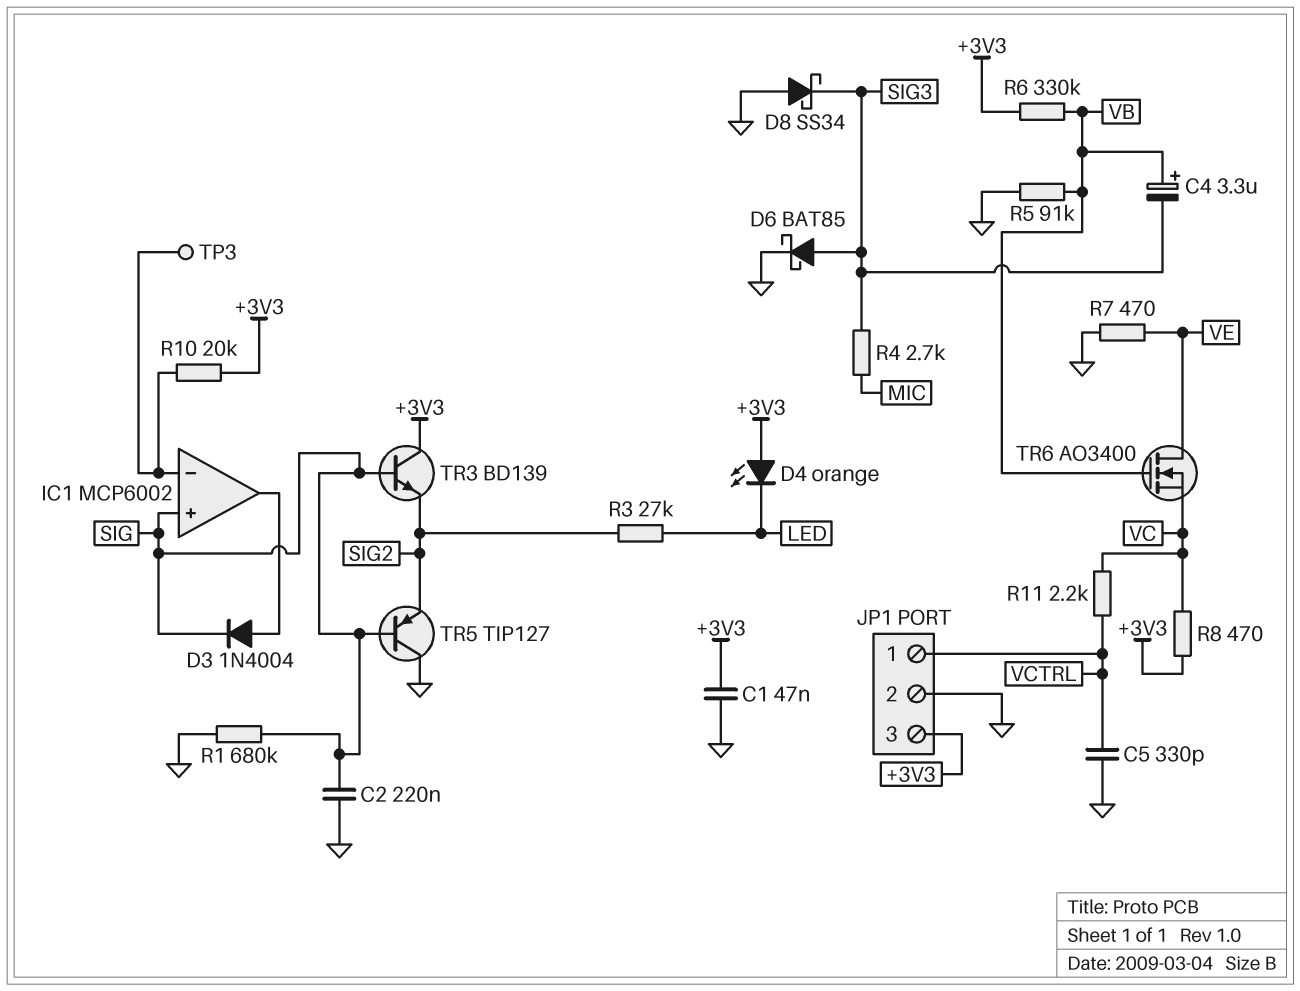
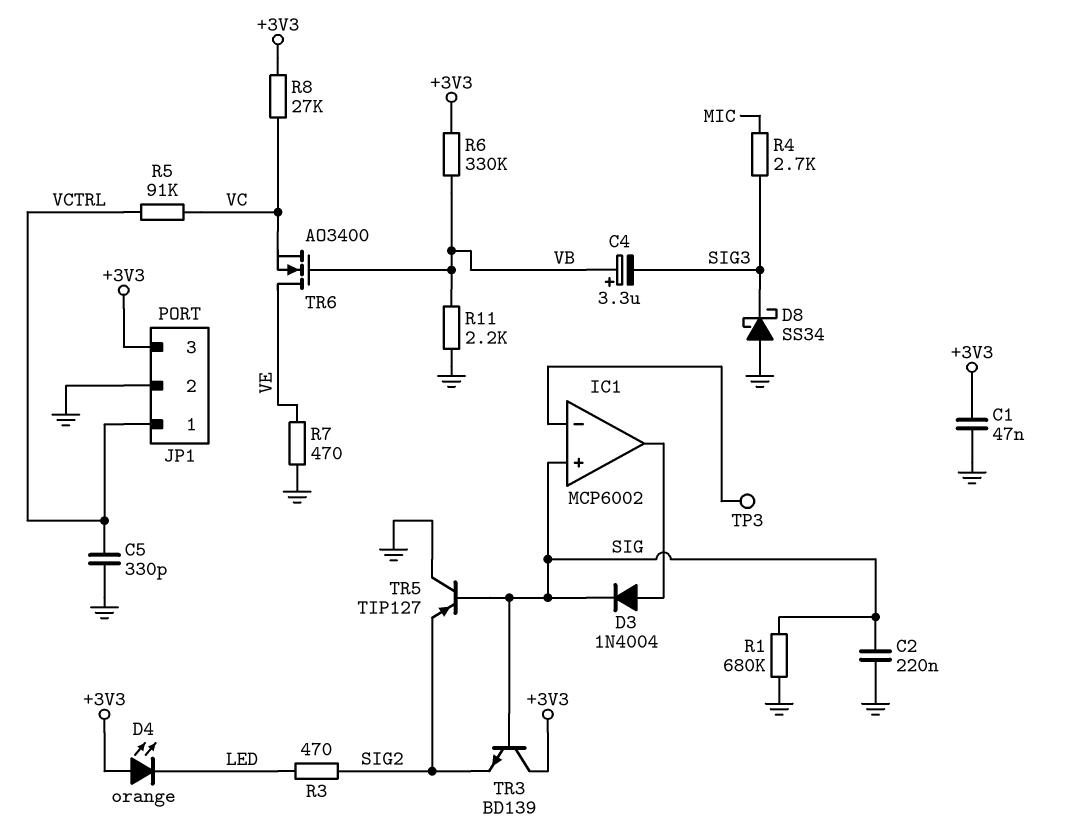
D6: schottky BAT85 (A SIG3, K GND) -> none
R3: 27k (LED, SIG2) -> 470 (LED, SIG2)
R5: 91k (GND, VB) -> 91k (VC, VCTRL)
R8: 470 (+3V3, VC) -> 27k (+3V3, VC)
R10: 20k (+3V3, IC1/in-) -> none
R11: 2.2k (VC, VCTRL) -> 2.2k (GND, VB)

